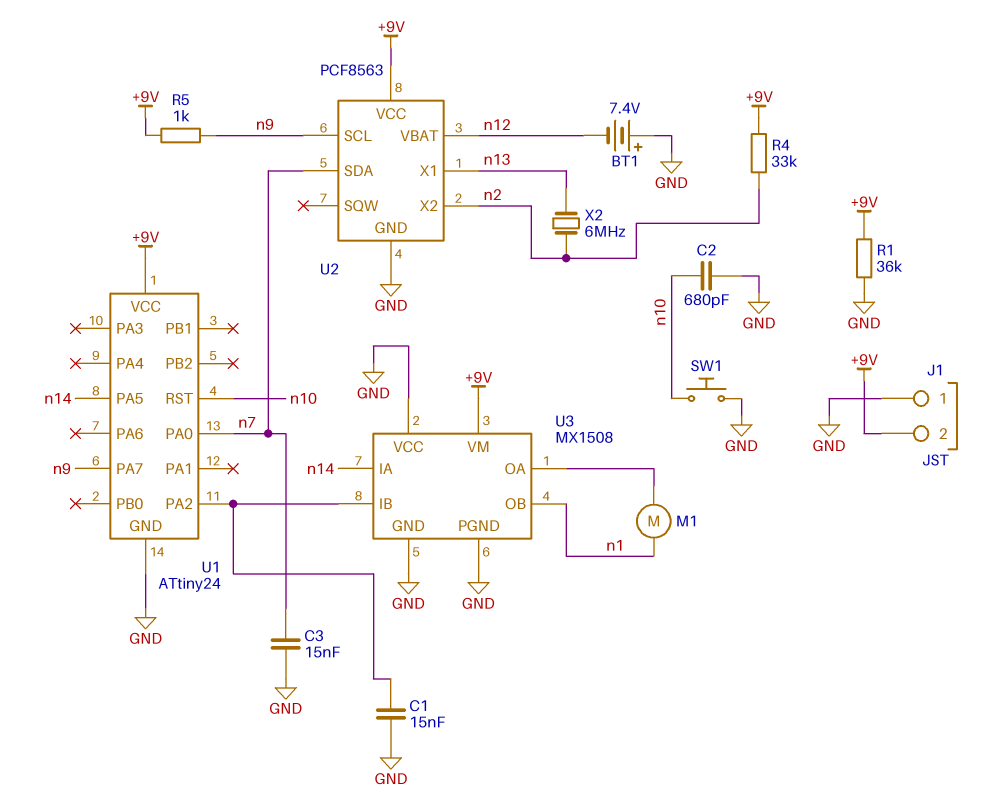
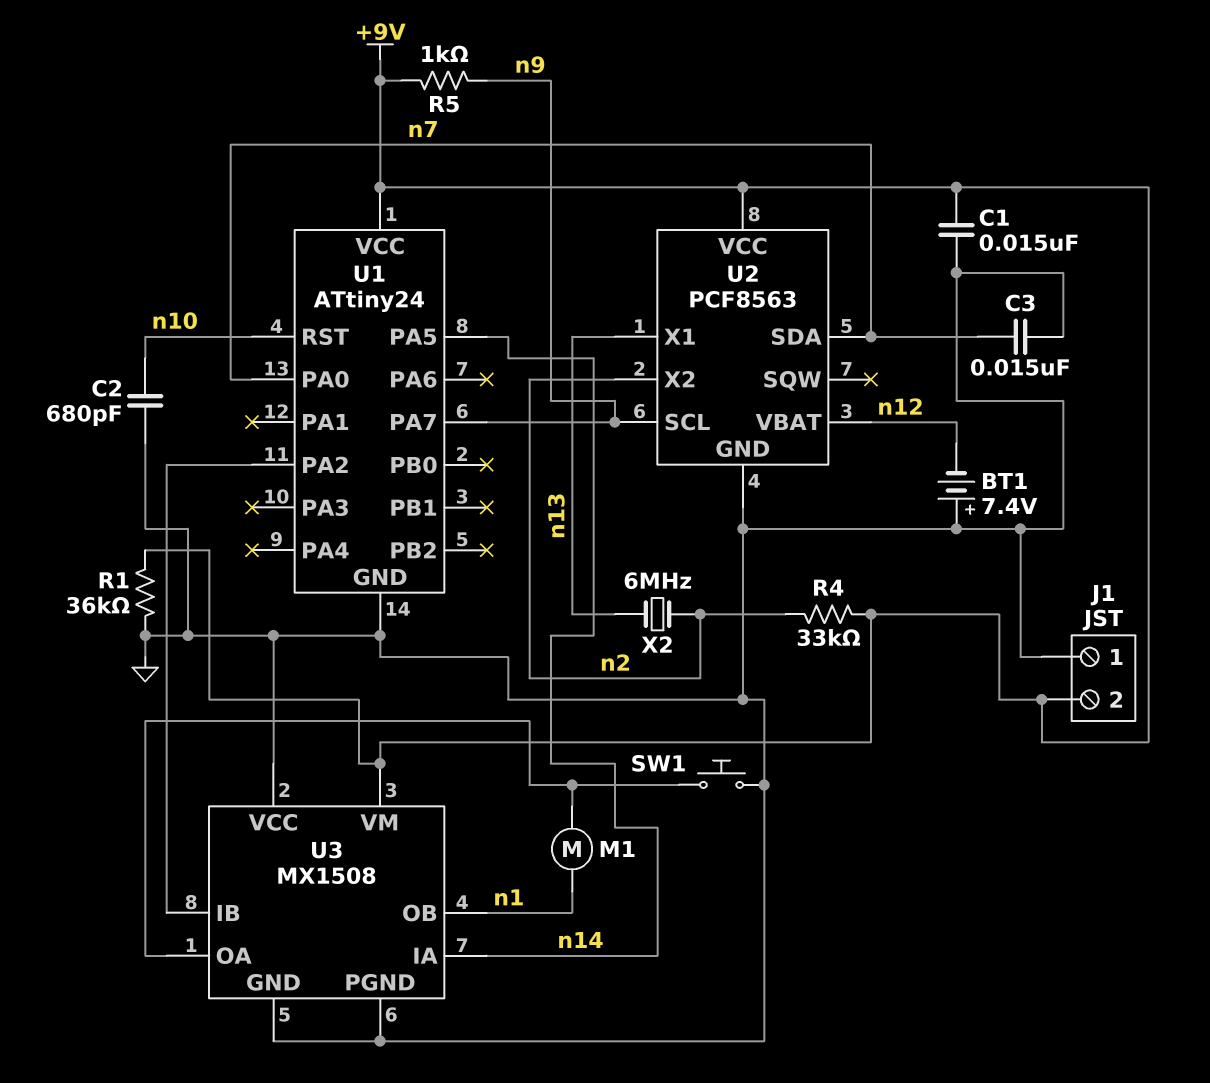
C1: 15nF (GND, U1/PA2) -> 15nF (+9V, GND)
SW1: button (GND, n10) -> button (GND, U3/OA)

